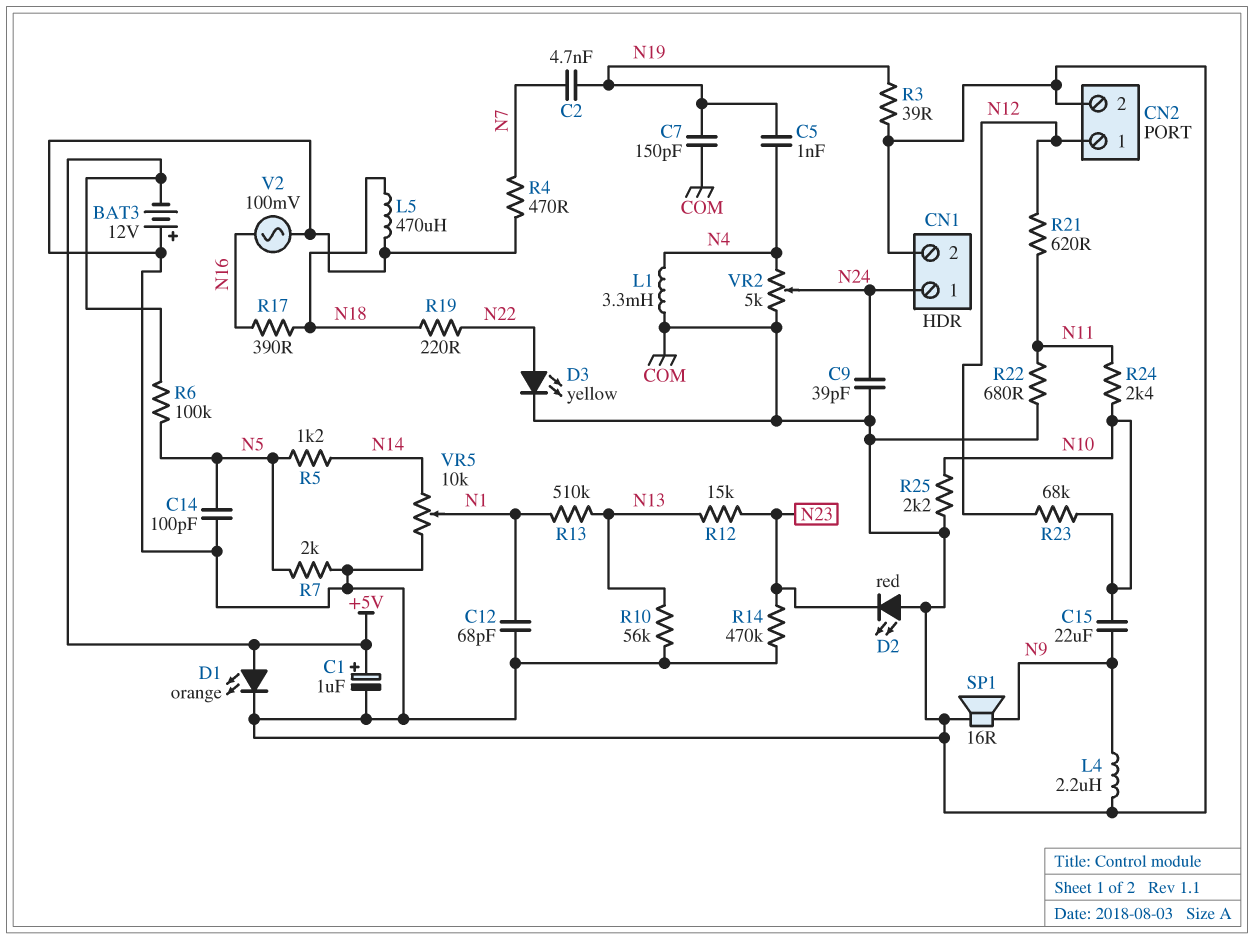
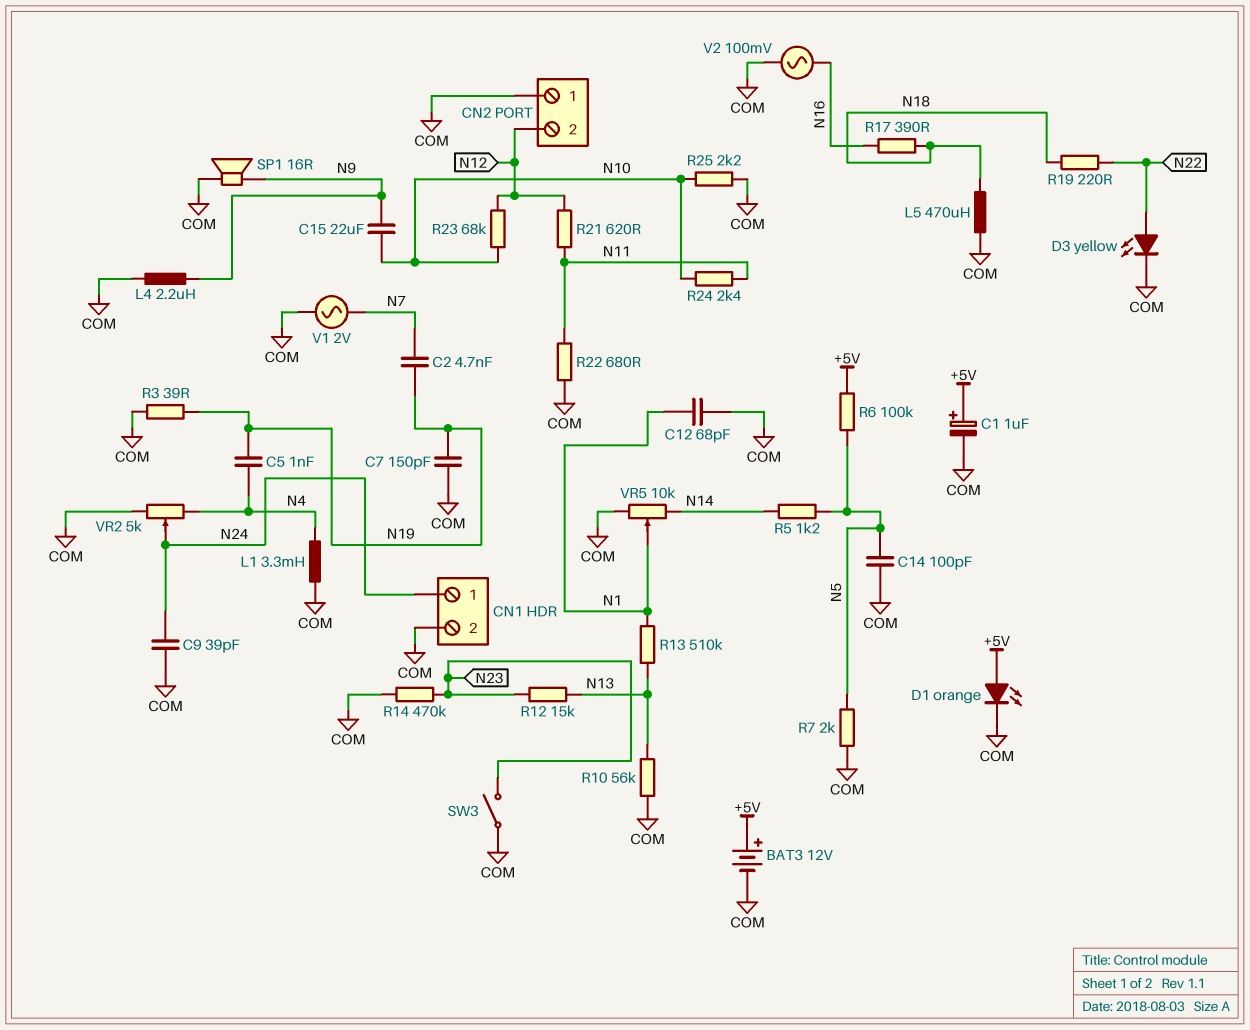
BAT3: 12V (plus COM, minus +5V) -> 12V (plus +5V, minus COM)
CN2 pin 1: N12 -> COM
CN2 pin 2: COM -> N12
D2: LED red (A COM, K N23) -> none
R4: 470 (COM, N7) -> none
SW3: none -> switch (COM, N23)
V1: none -> AC 2V (COM, N7)

